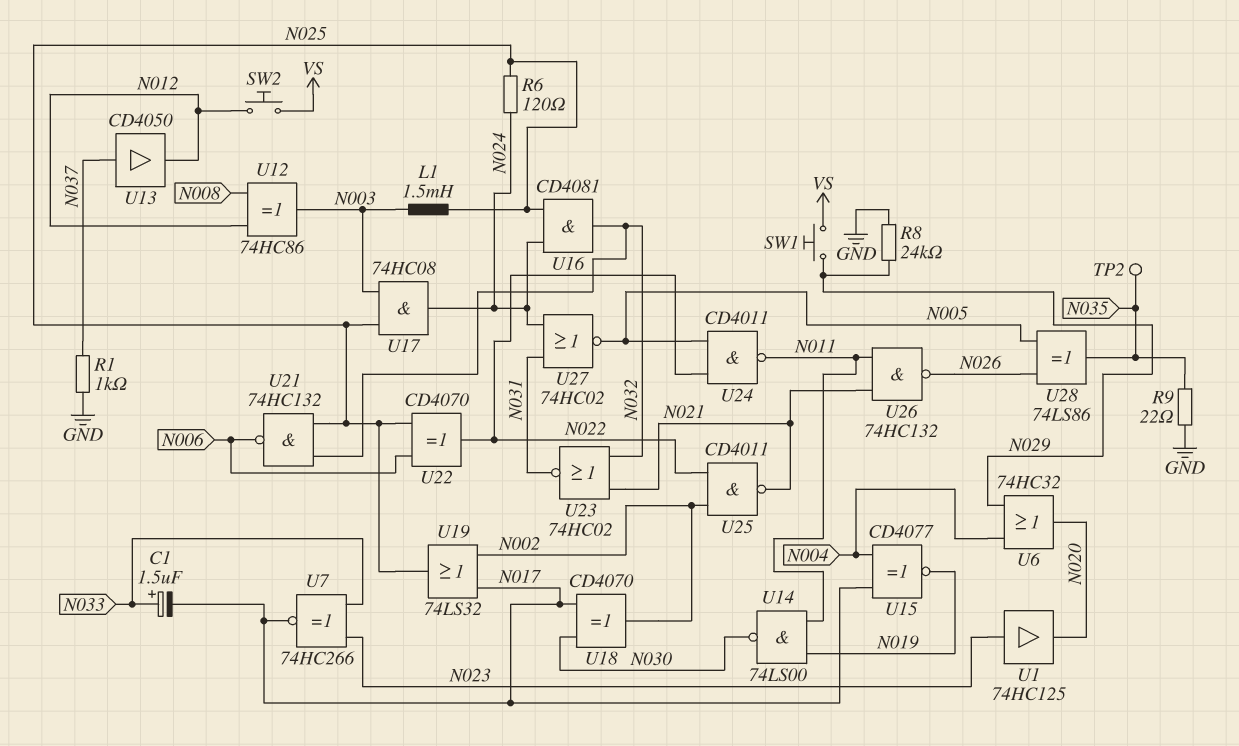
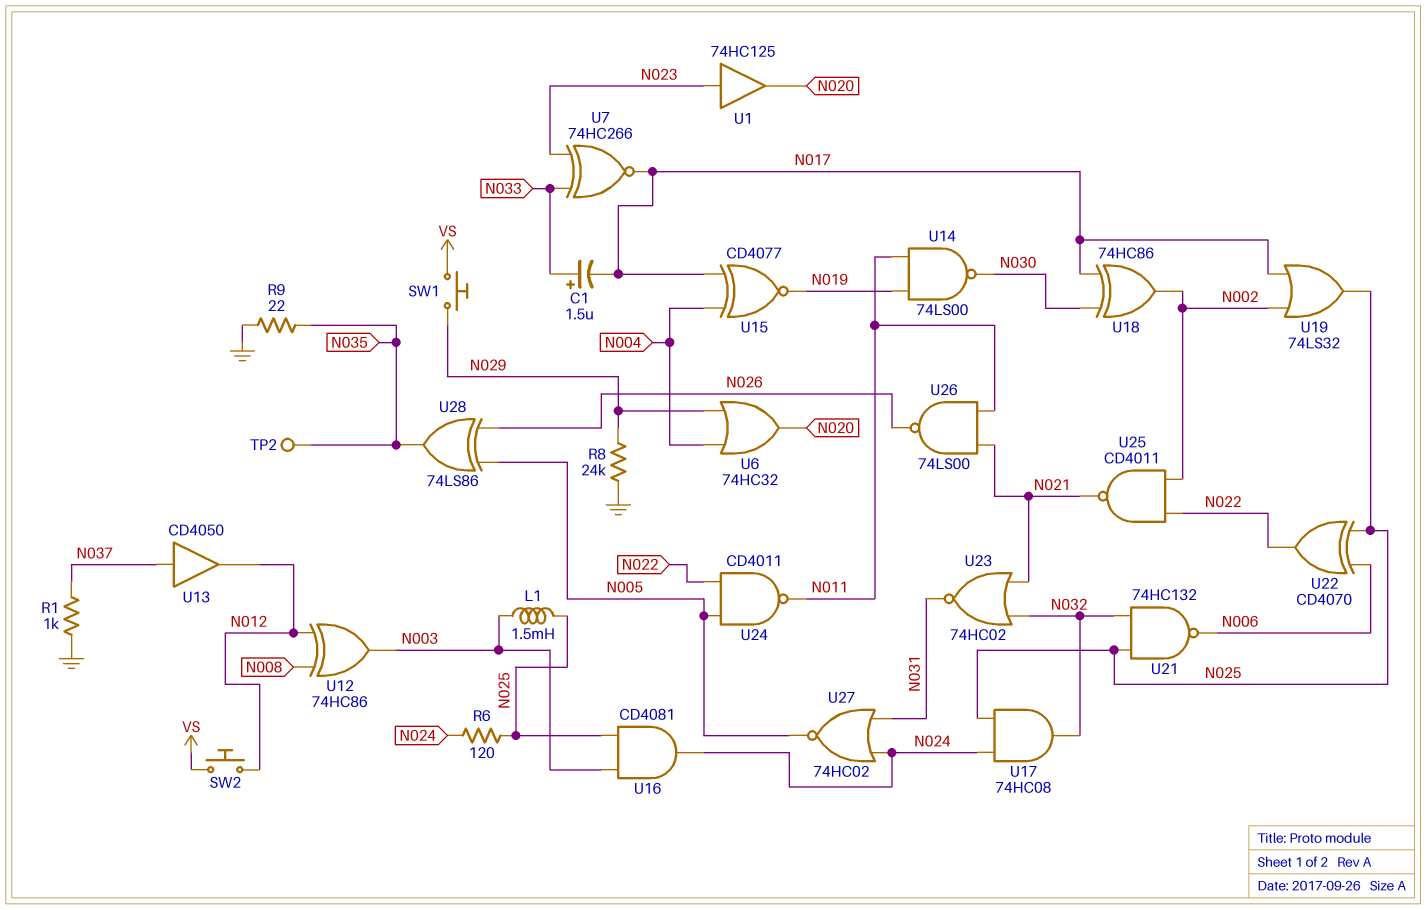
U16: AND CD4081 (in N024, in N025, out N032) -> AND CD4081 (in N003, in N025, out N024)
U17: AND 74HC08 (in N003, in N025, out N024) -> AND 74HC08 (in N024, in N025, out N032)
U18: XOR CD4070 (in N017, in N030, out N002) -> XOR 74HC86 (in N017, in N030, out N002)
U26: NAND 74HC132 (in N011, in N021, out N026) -> NAND 74LS00 (in N011, in N021, out N026)

